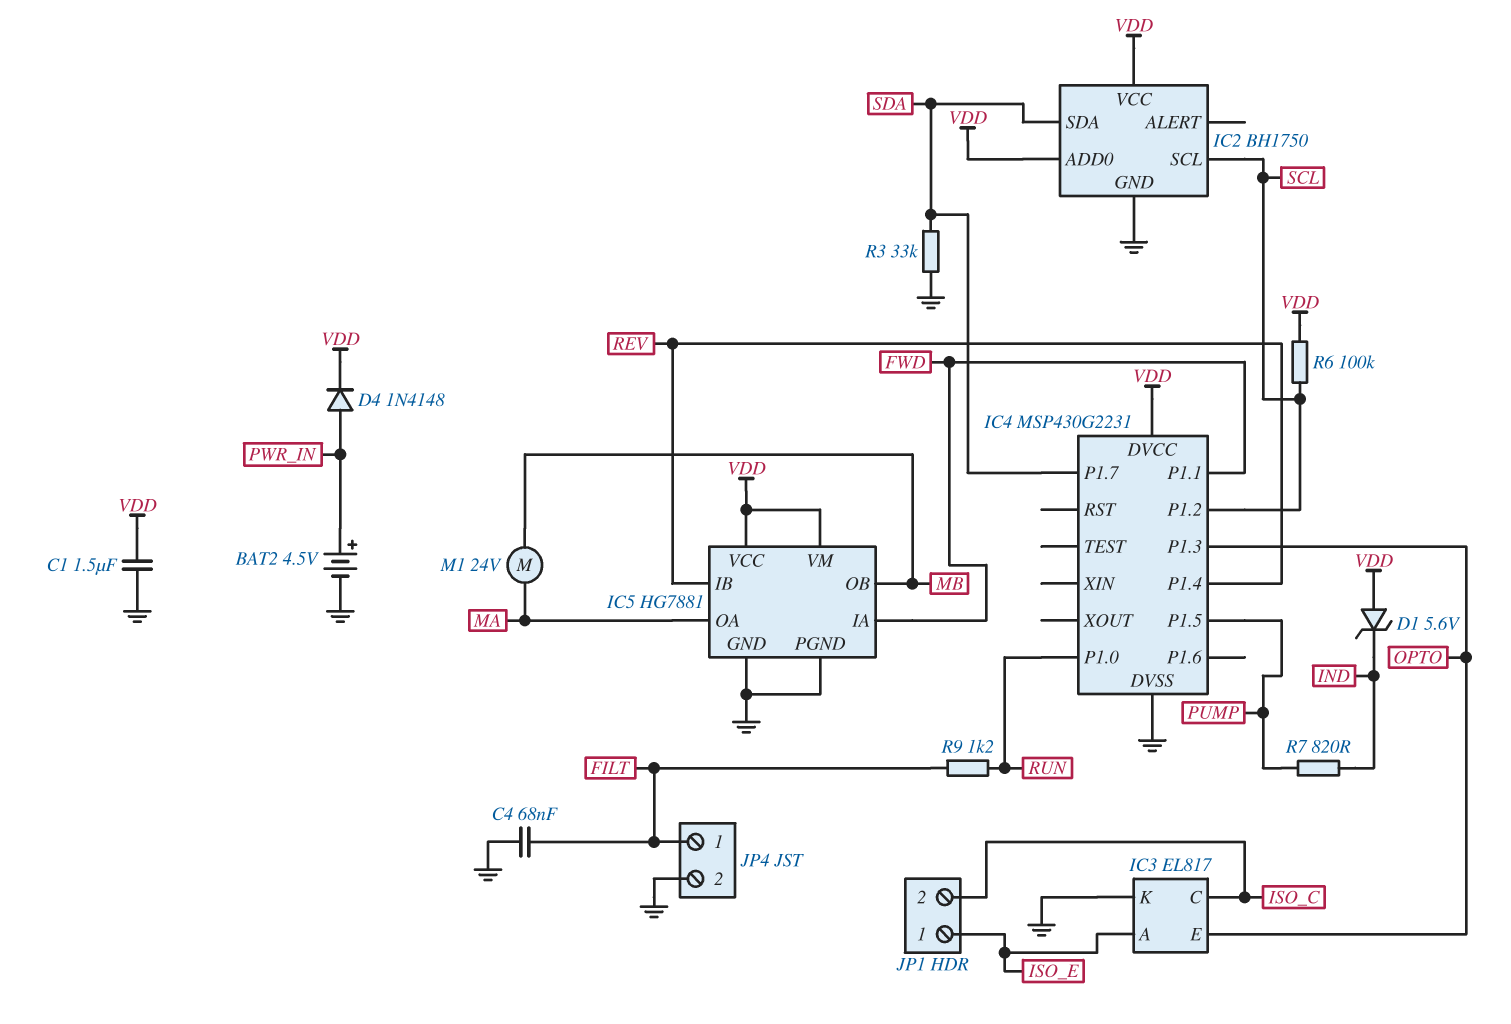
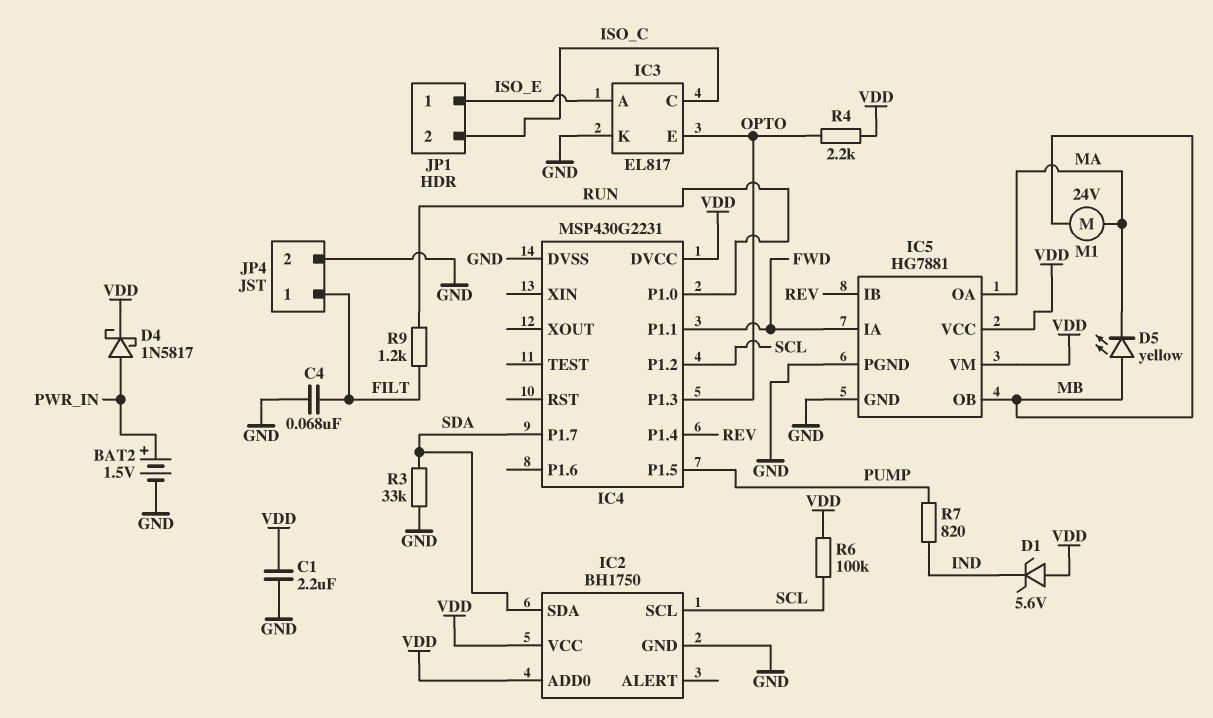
BAT2: 4.5V (plus PWR_IN, minus GND) -> 1.5V (plus PWR_IN, minus GND)
C1: 1.5uF (GND, VDD) -> 2.2uF (GND, VDD)
D4: diode 1N4148 (A PWR_IN, K VDD) -> schottky 1N5817 (A PWR_IN, K VDD)
D5: none -> LED yellow (A MB, K MA)
R4: none -> 2.2k (OPTO, VDD)

